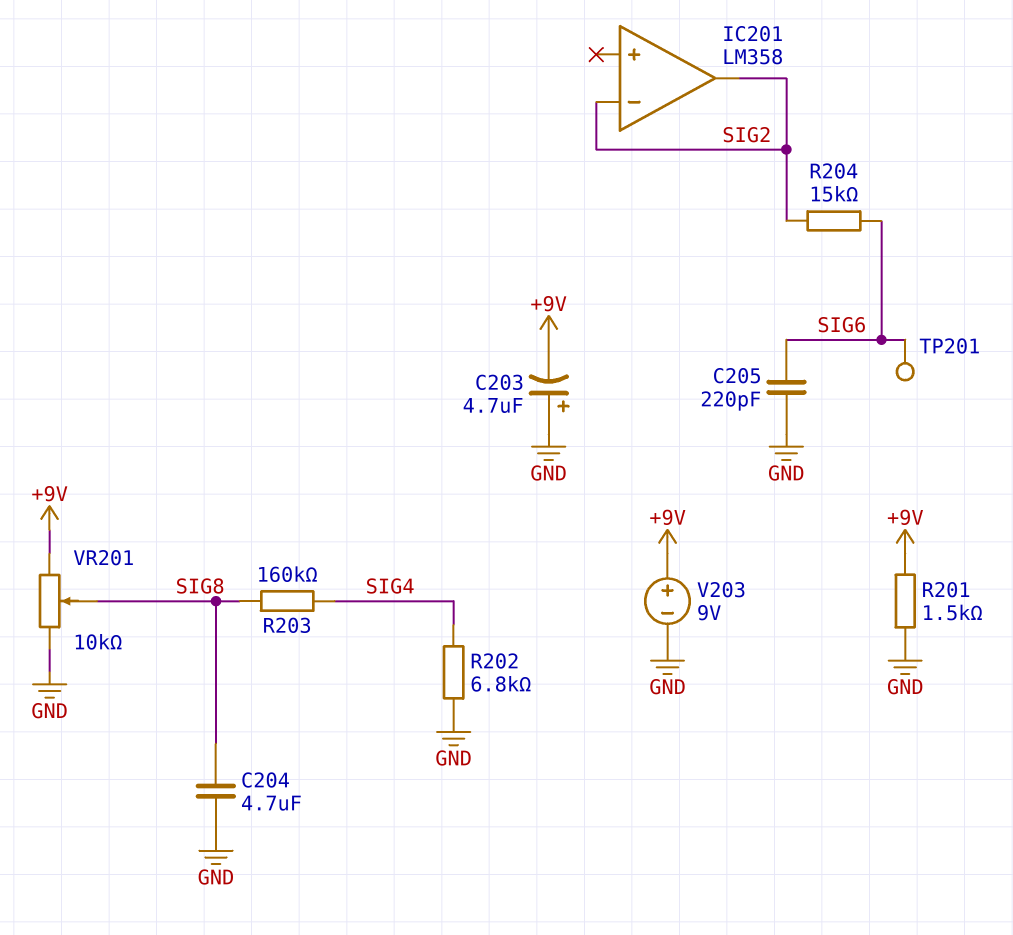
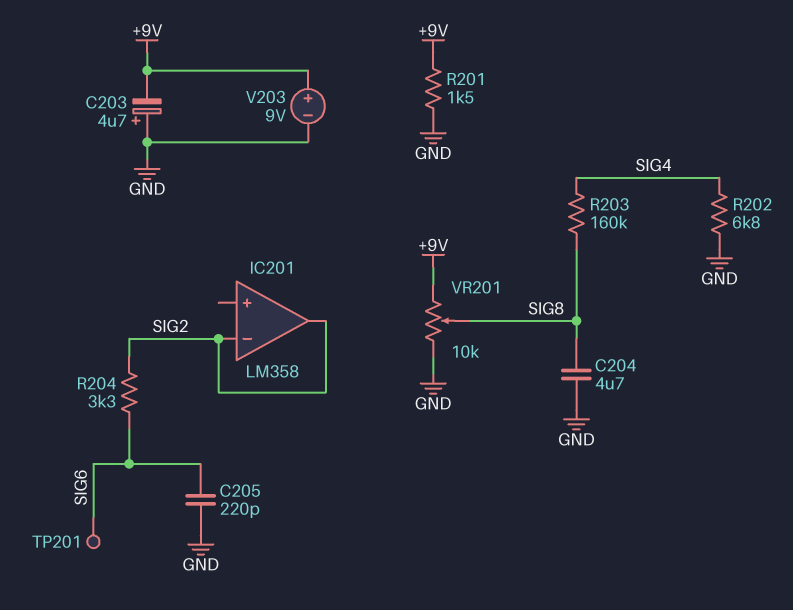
R204: 15k (SIG2, SIG6) -> 3.3k (SIG2, SIG6)

